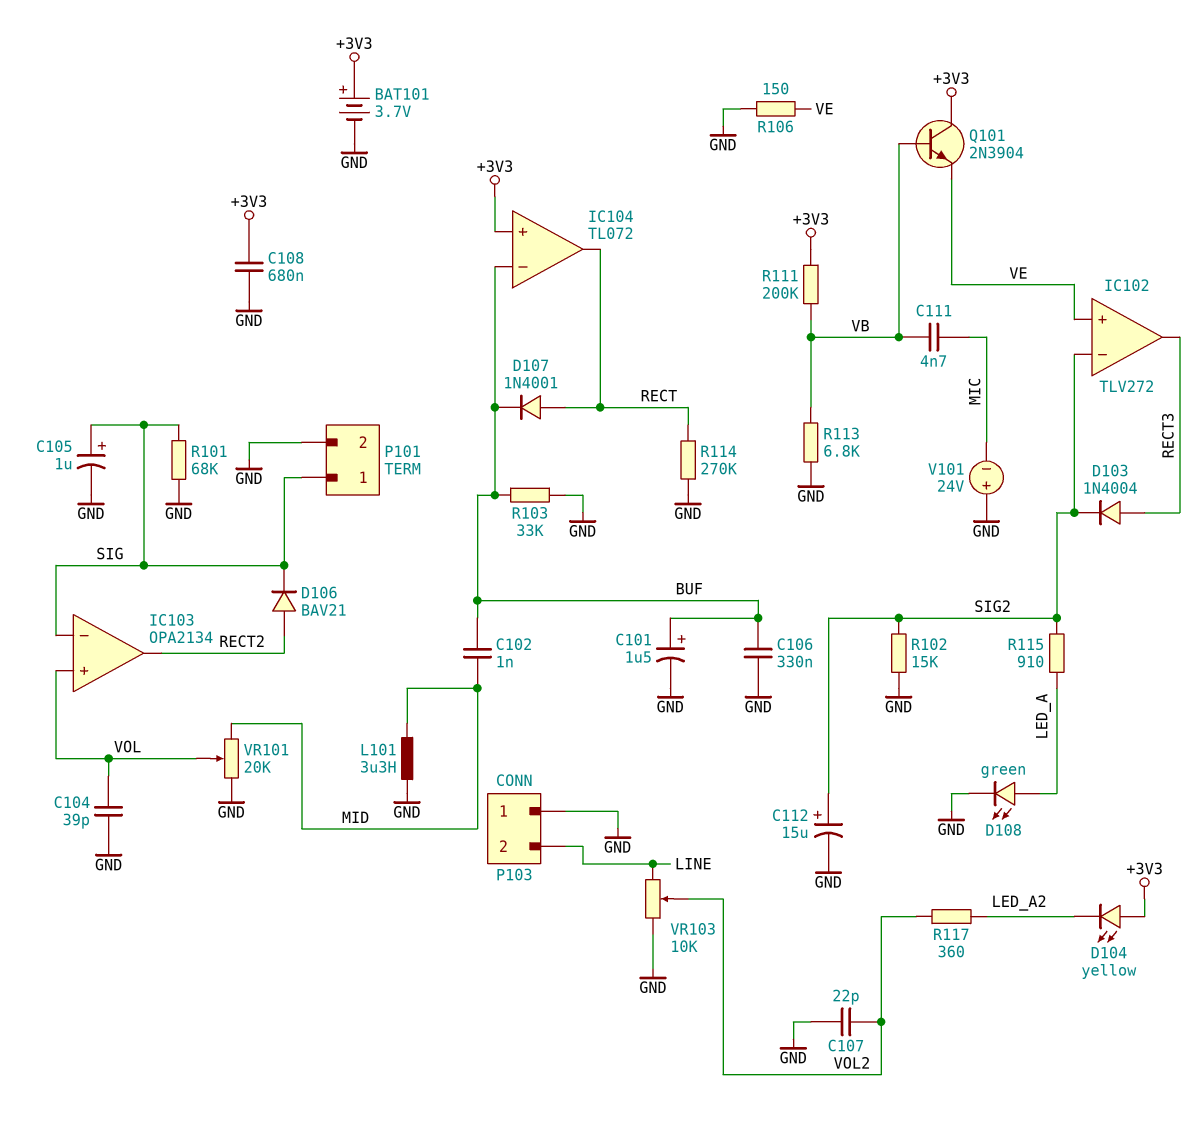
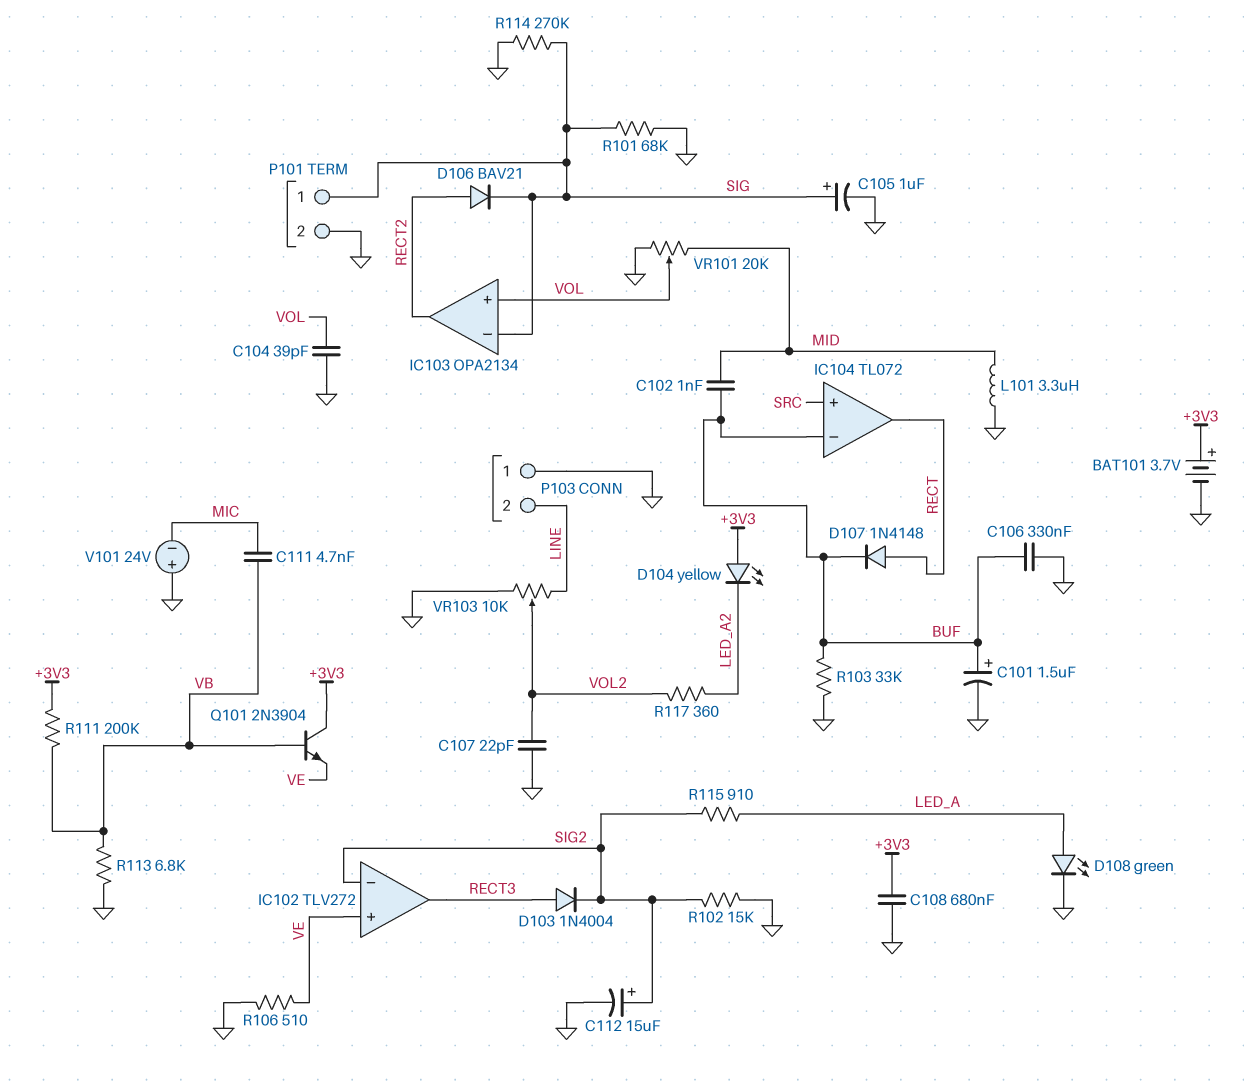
D107: diode 1N4001 (A RECT, K BUF) -> diode 1N4148 (A RECT, K BUF)
IC104 pin in+: +3V3 -> SRC
R106: 150 (GND, VE) -> 510 (GND, VE)
R114: 270k (GND, RECT) -> 270k (GND, SIG)

